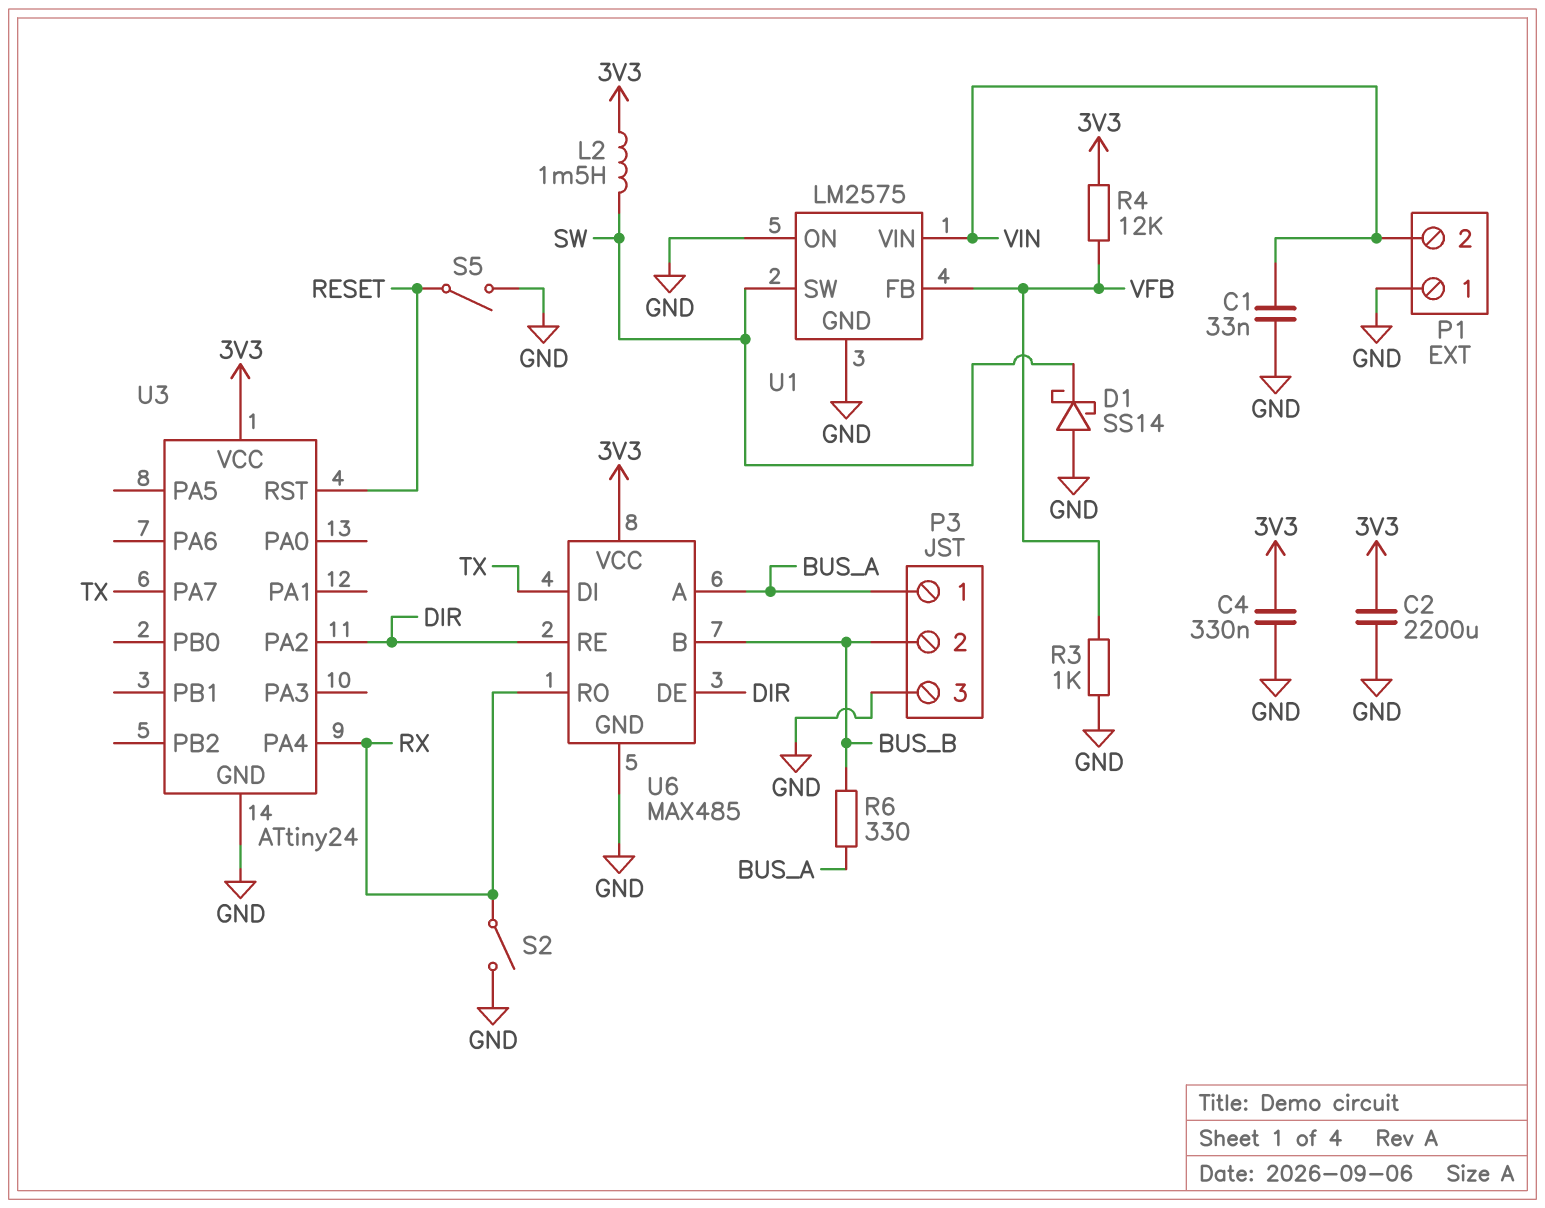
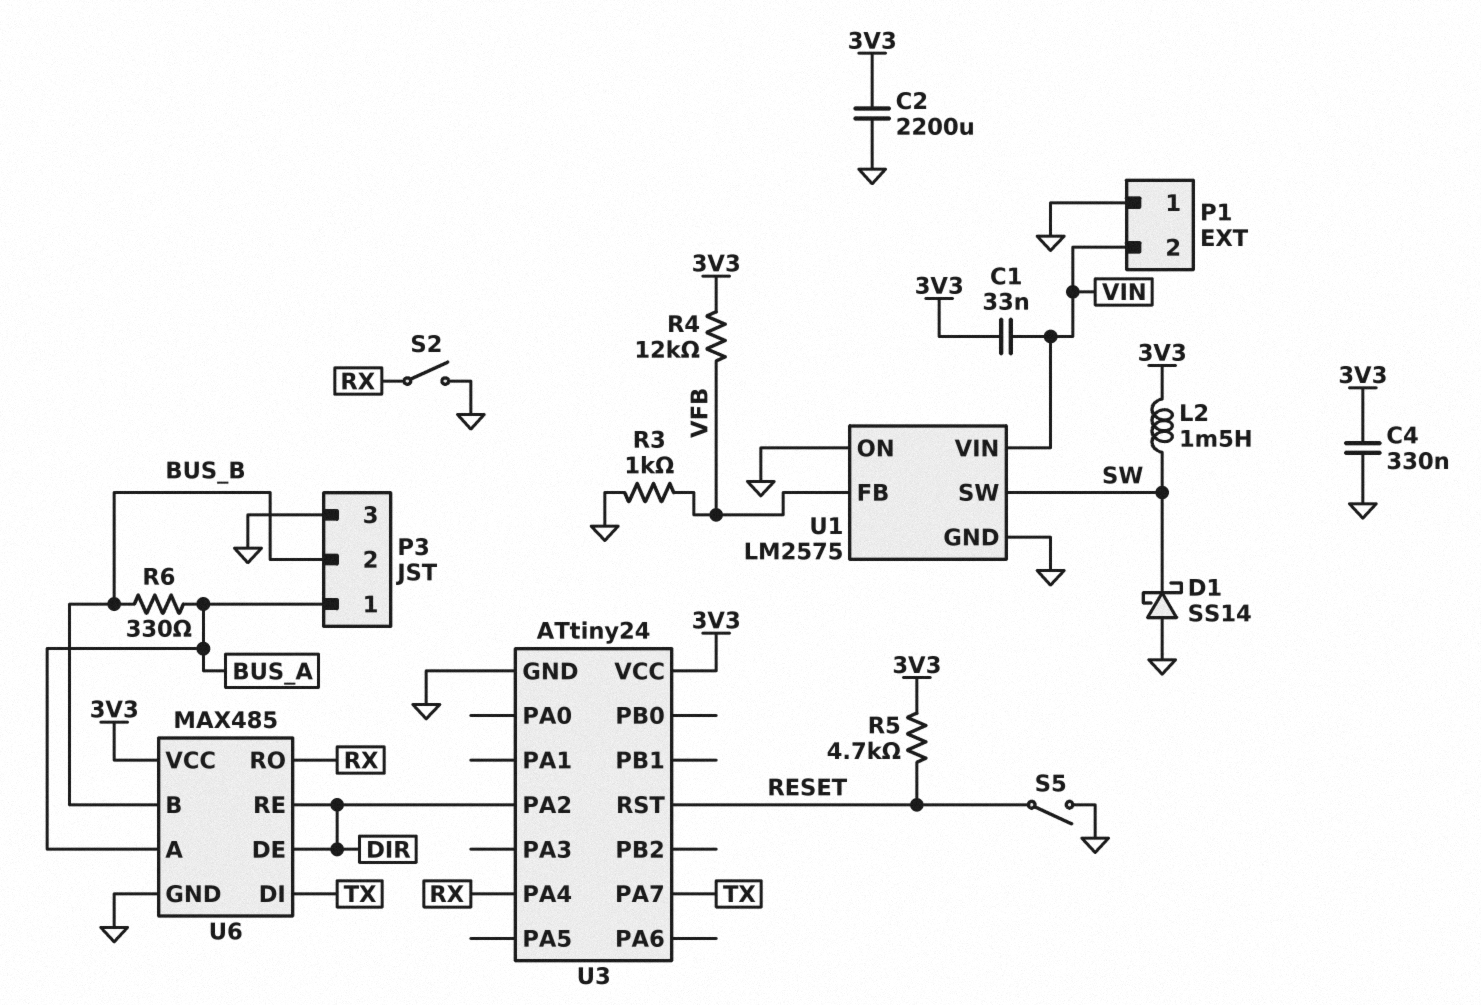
C1: 33nF (GND, VIN) -> 33nF (3V3, VIN)
R5: none -> 4.7k (3V3, RESET)

